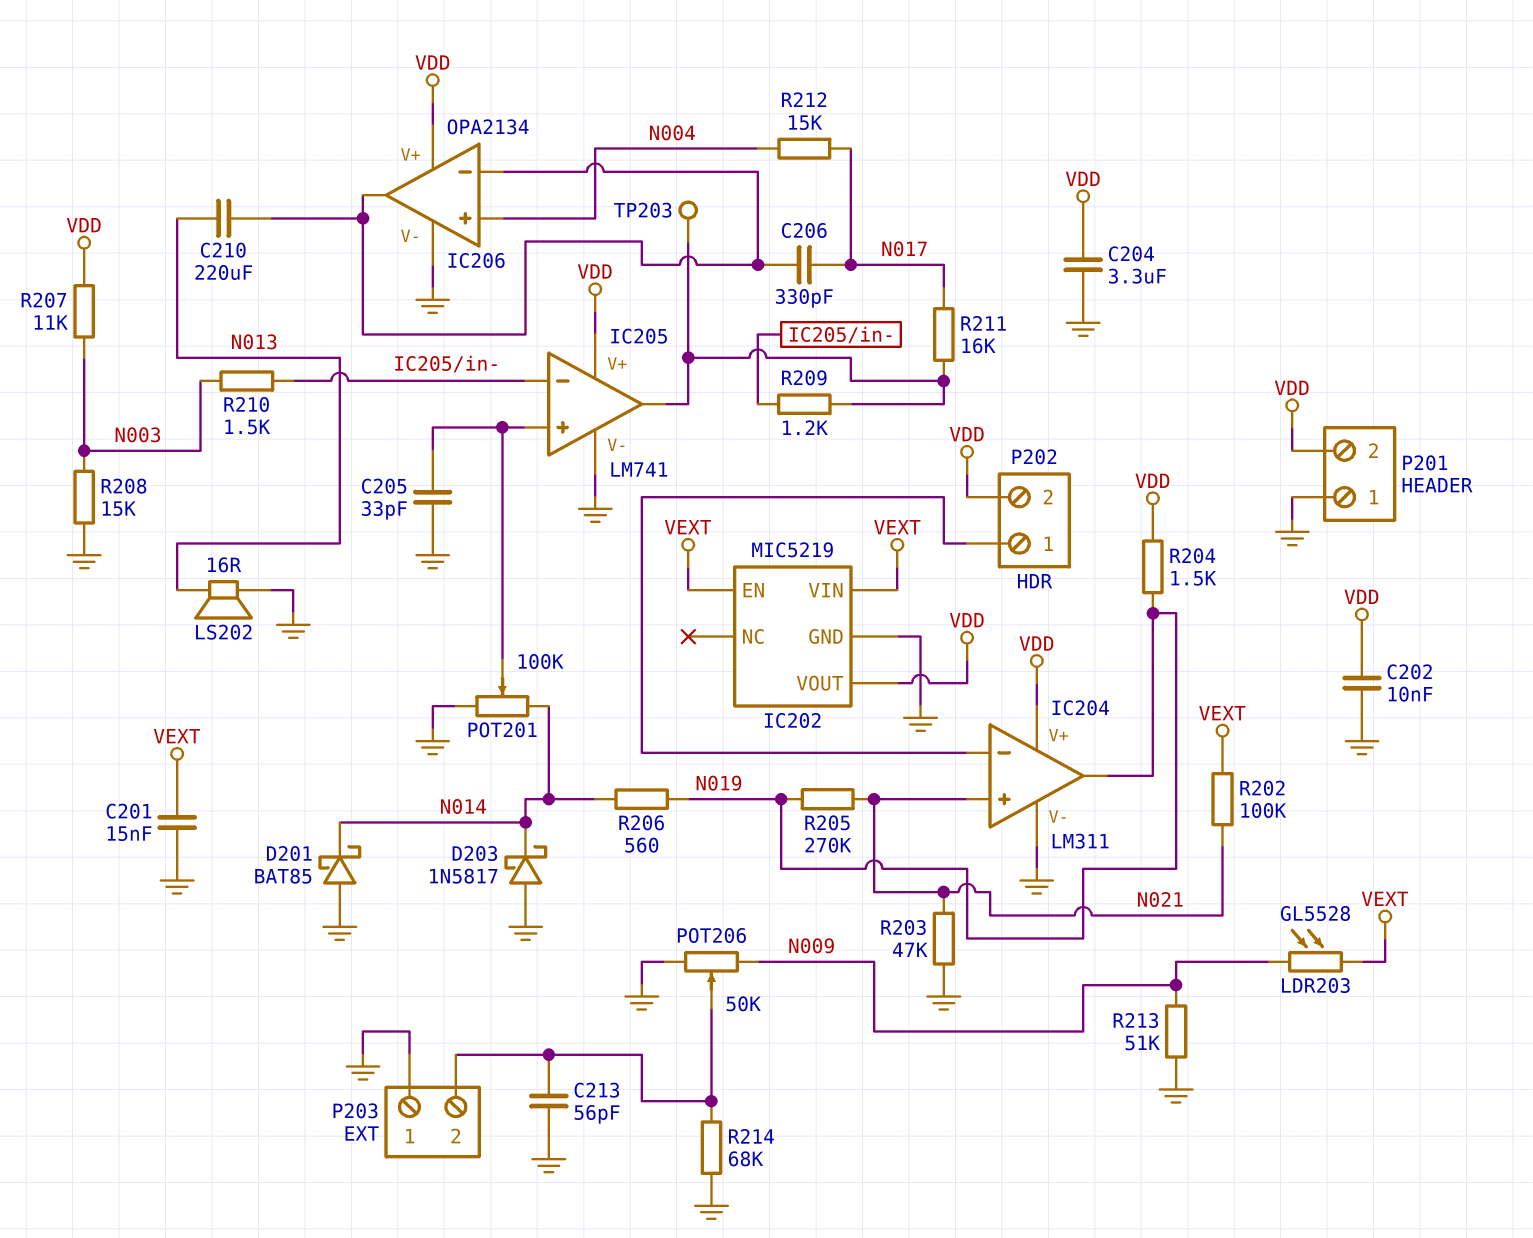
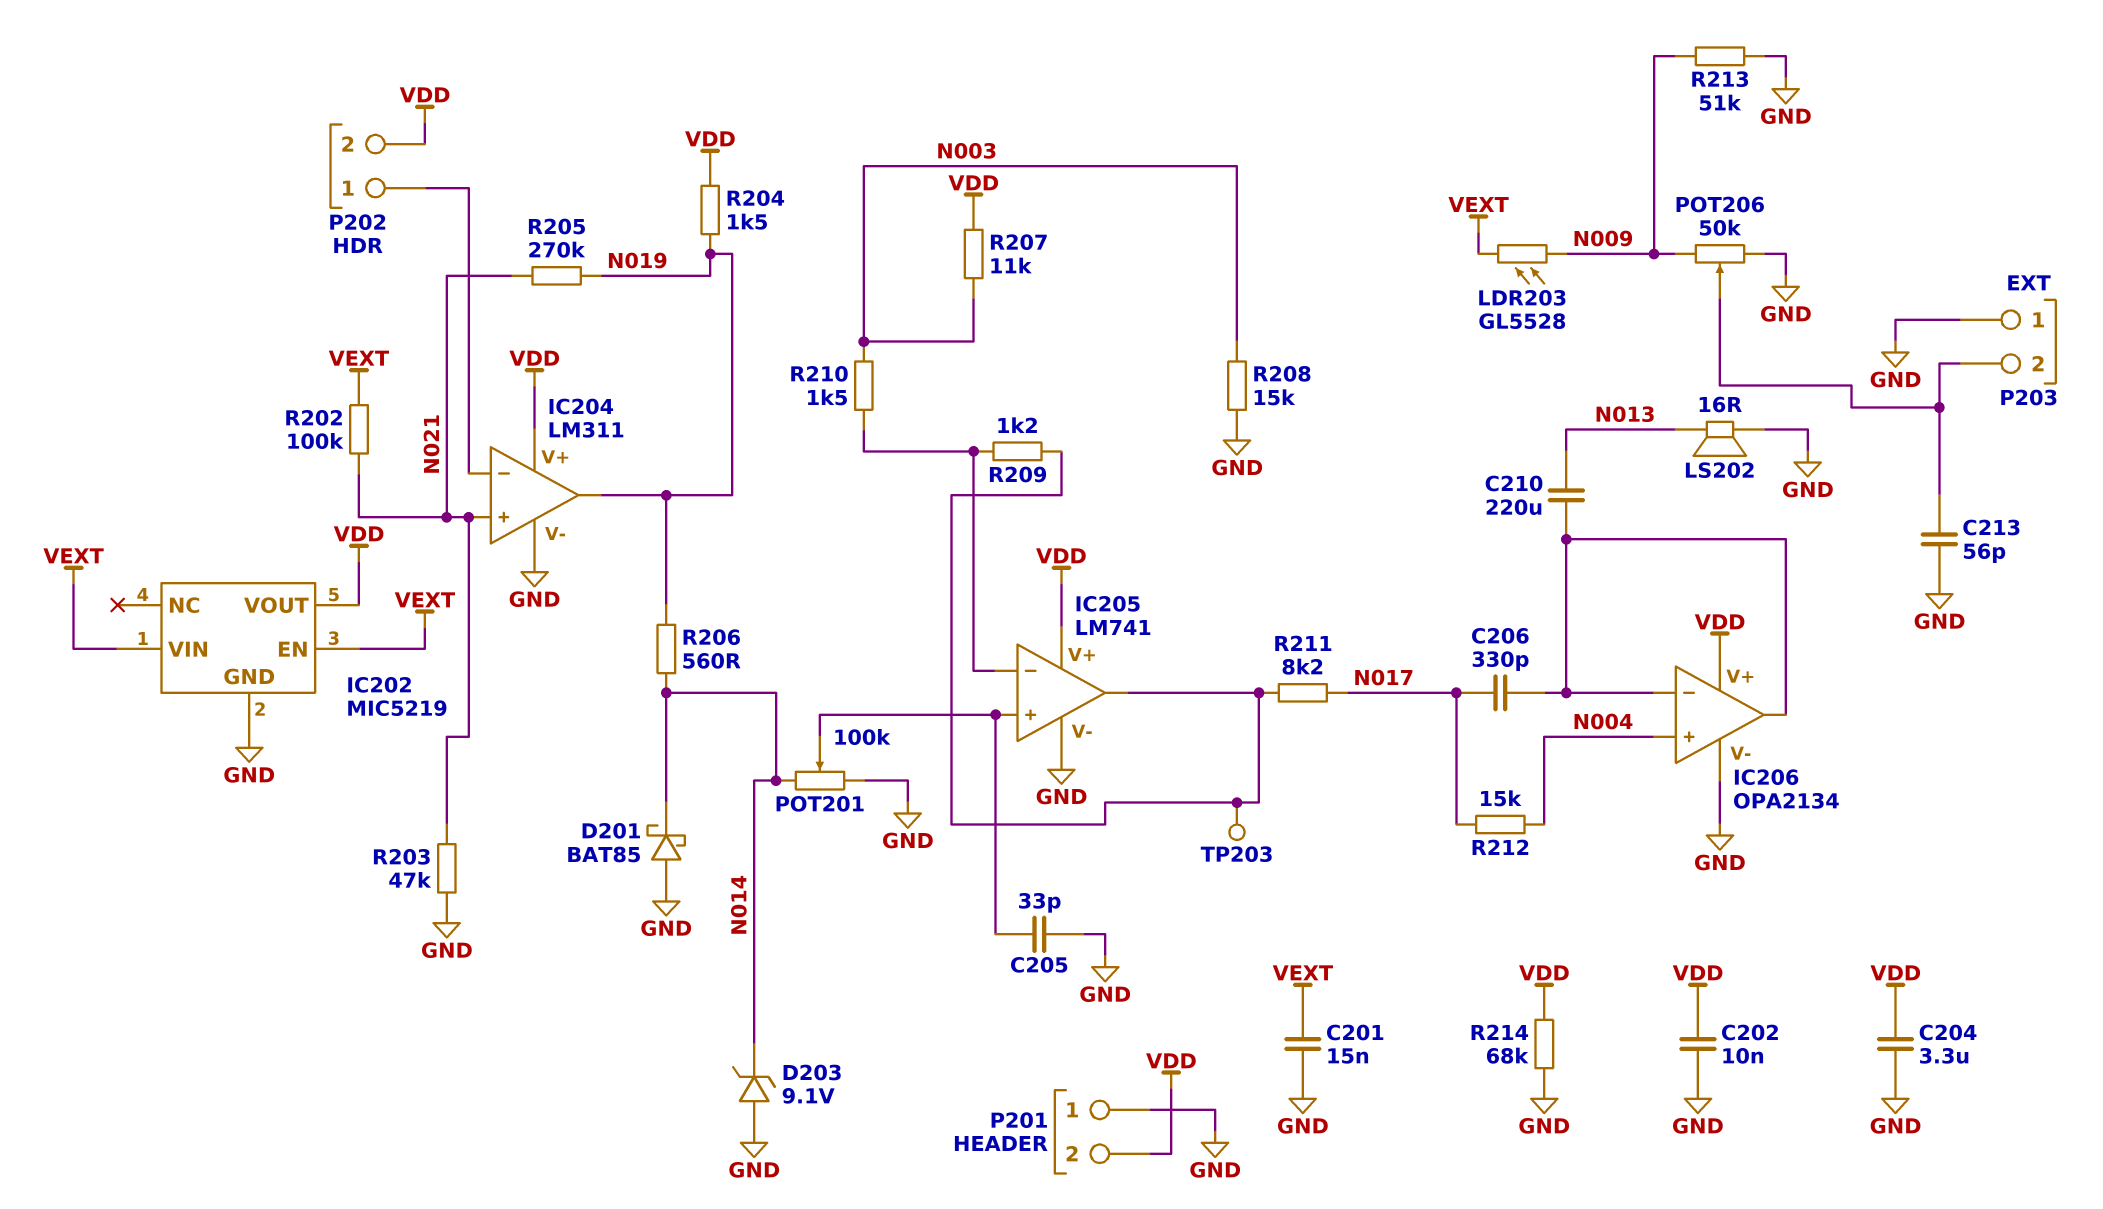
D203: schottky 1N5817 (A GND, K N014) -> zener 9.1V (A GND, K N014)
R211: 16k (IC205/out, N017) -> 8.2k (IC205/out, N017)
R214: 68k (GND, P203/2) -> 68k (GND, VDD)

